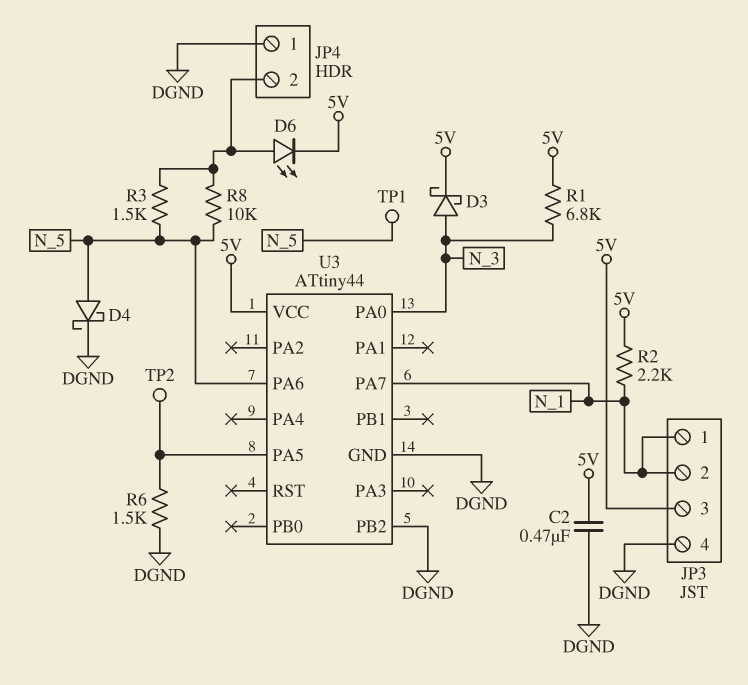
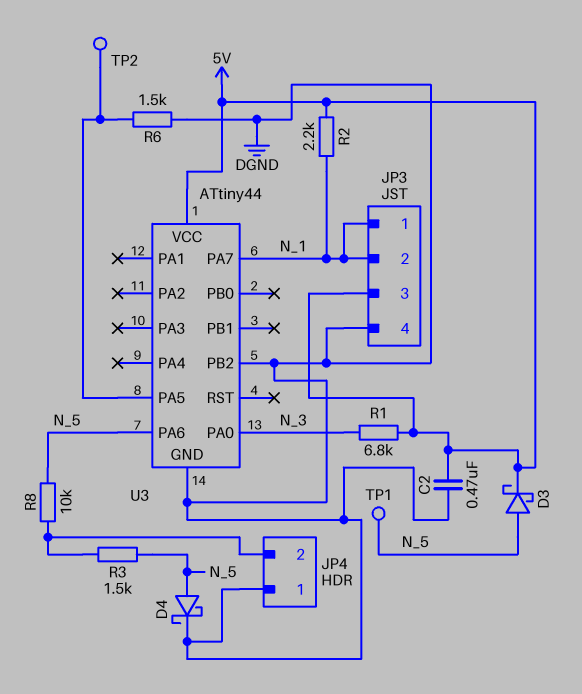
D3: schottky (A N_3, K 5V) -> schottky (A N_5, K 5V)
D6: LED (A JP4/2, K 5V) -> none

